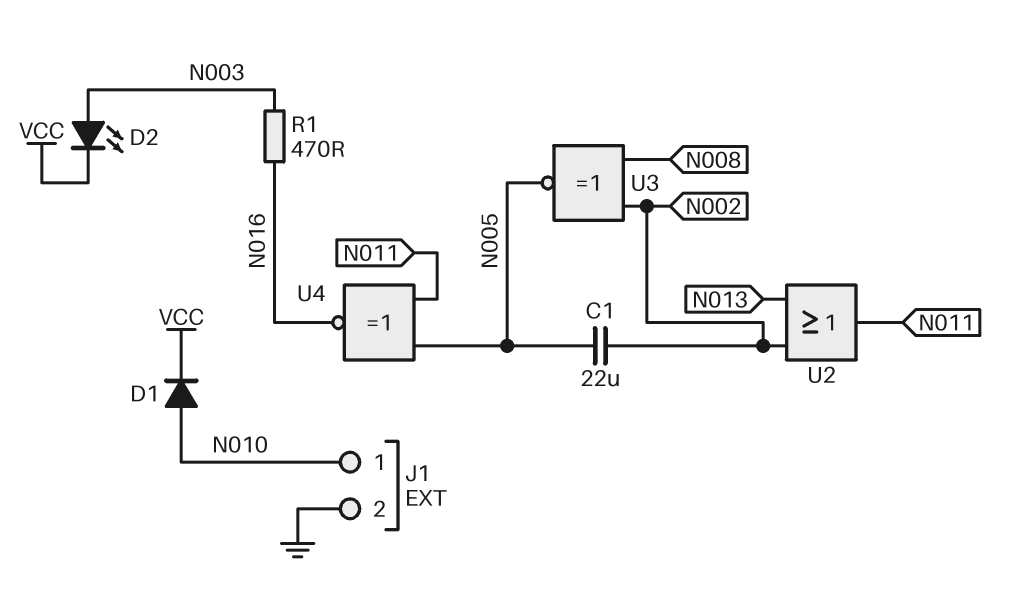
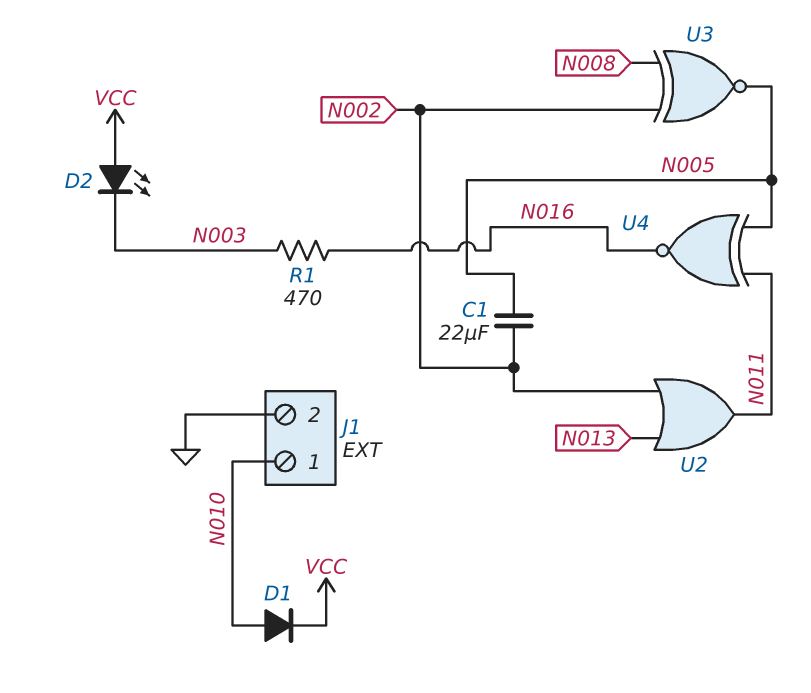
D2: LED (A N003, K VCC) -> LED (A VCC, K N003)

